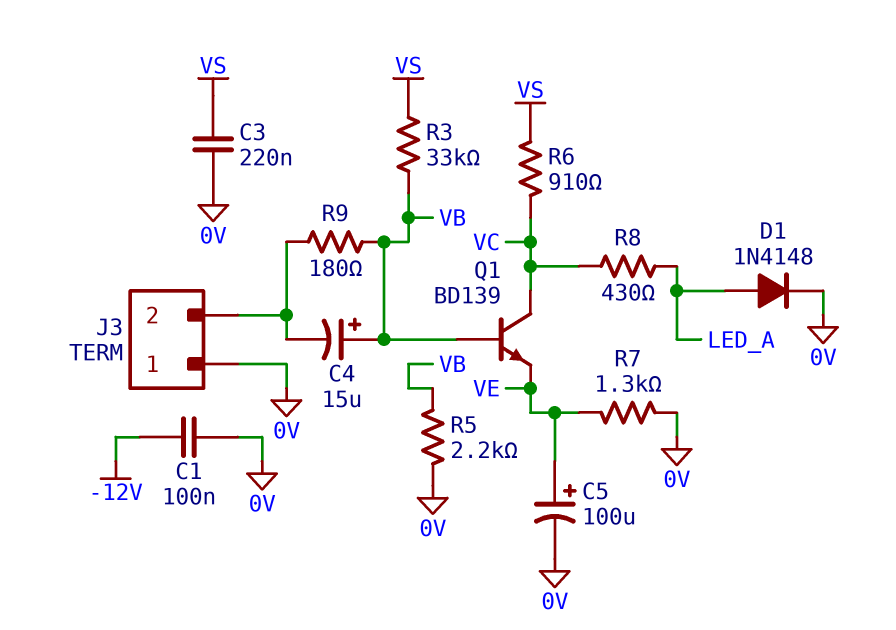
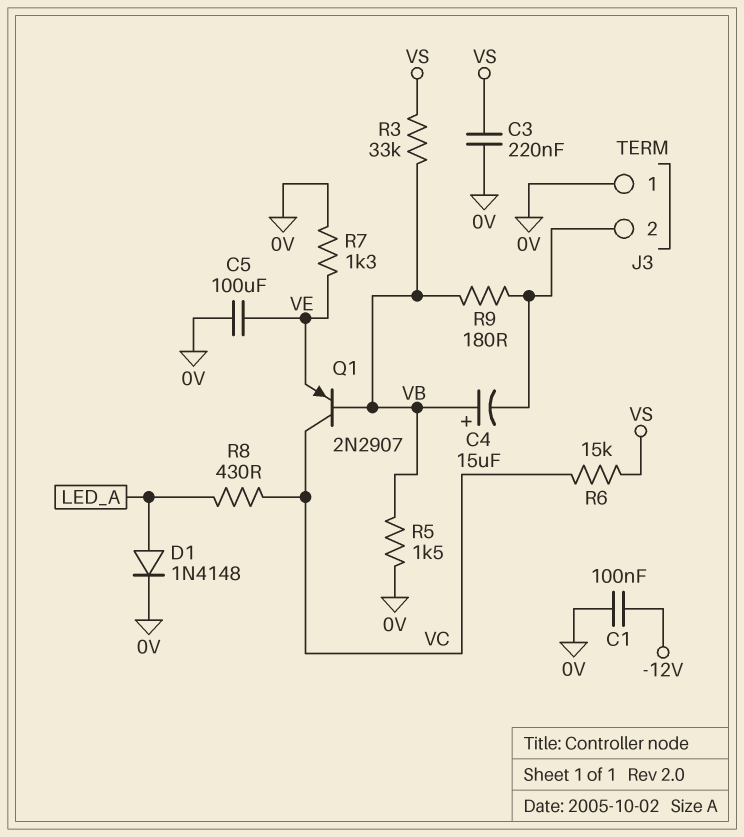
C5: 100uF (plus VE, minus 0V) -> 100uF (0V, VE)
Q1: NPN BD139 (B VB, C VC, E VE) -> PNP 2N2907 (B VB, C VC, E VE)
R5: 2.2k (0V, VB) -> 1.5k (0V, VB)
R6: 910 (VC, VS) -> 15k (VC, VS)

